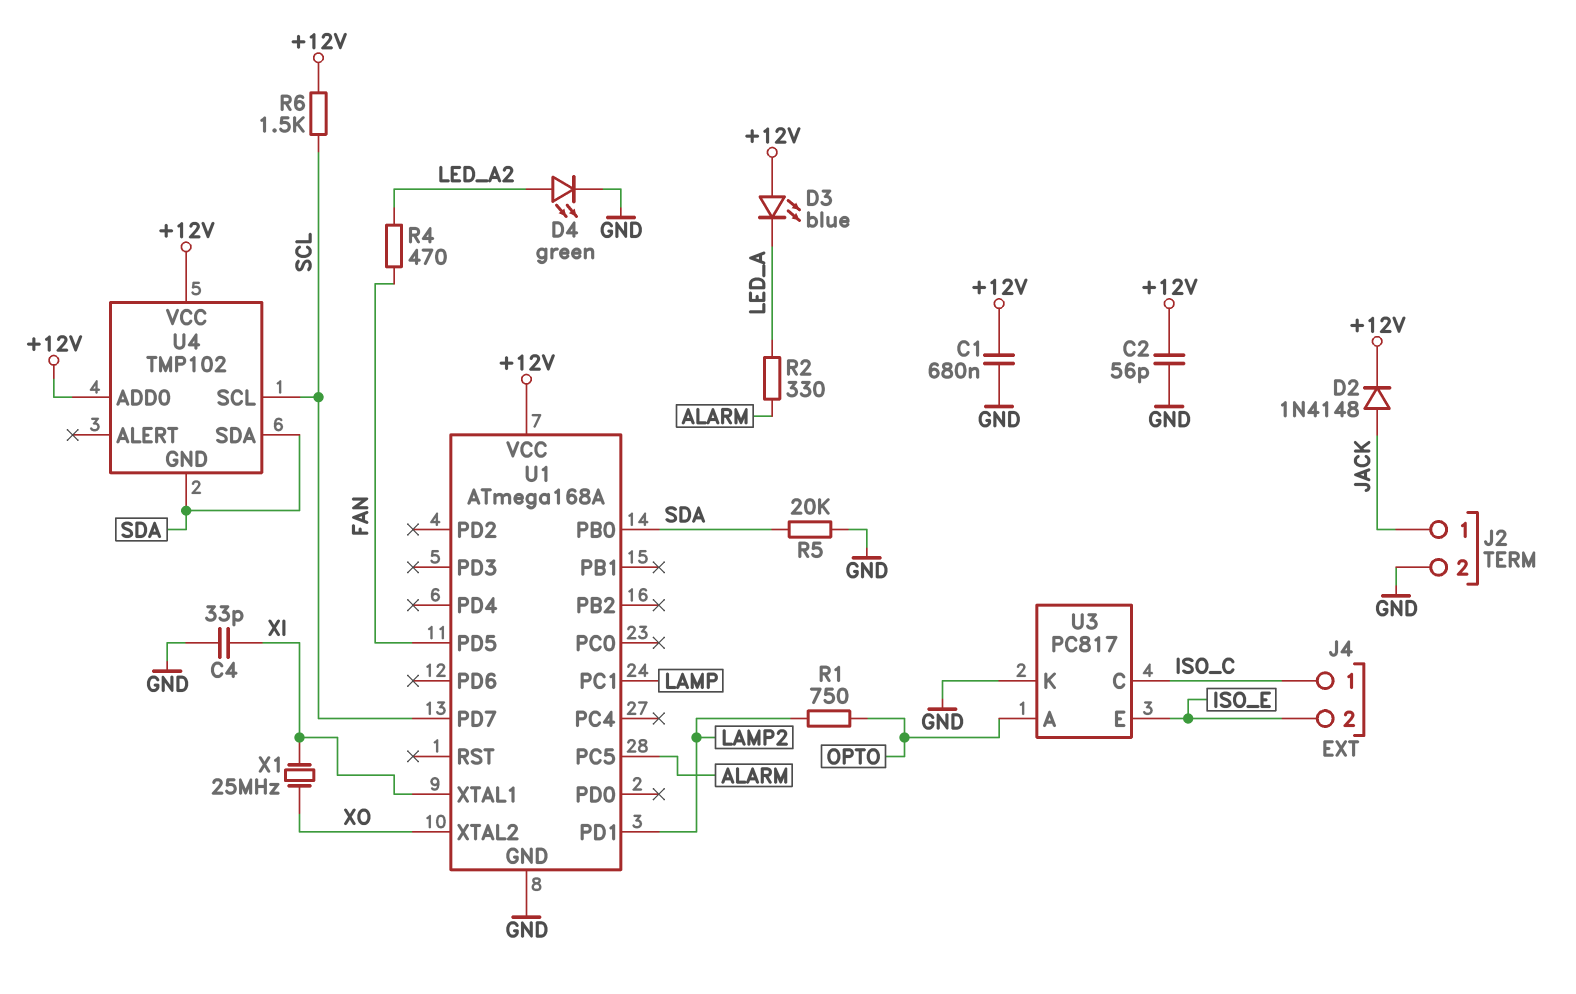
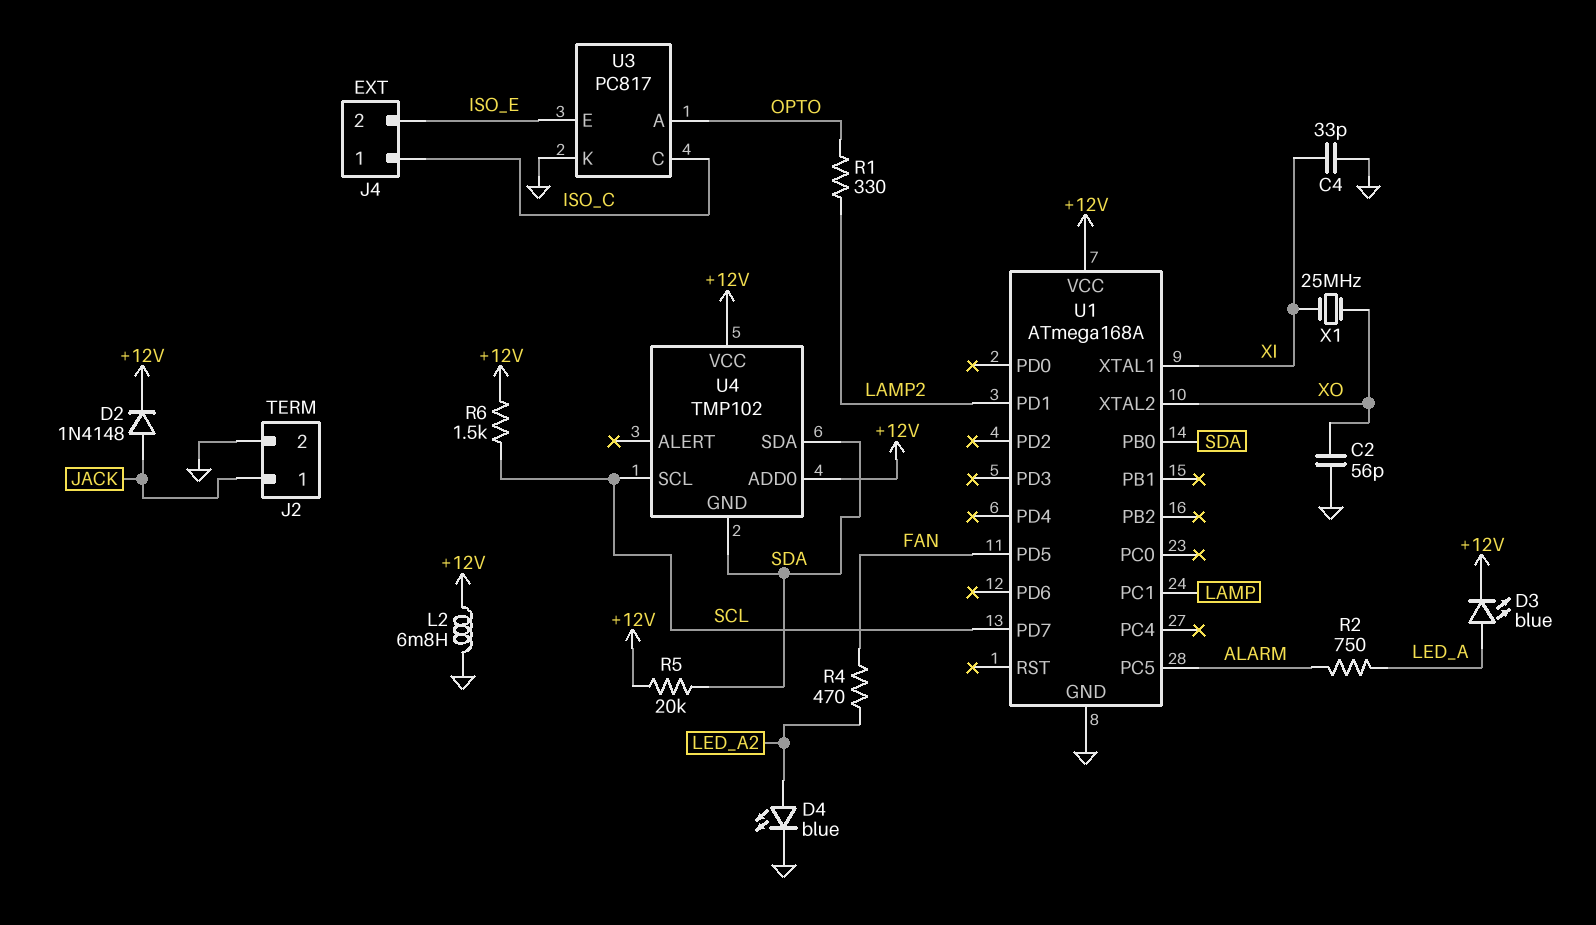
C1: 680nF (+12V, GND) -> none
C2: 56pF (+12V, GND) -> 56pF (GND, XO)
D3: LED blue (A +12V, K LED_A) -> LED blue (A LED_A, K +12V)
D4: LED green (A LED_A2, K GND) -> LED blue (A LED_A2, K GND)
L2: none -> 6.8mH (+12V, GND)
R1: 750 (LAMP2, OPTO) -> 330 (LAMP2, OPTO)
R2: 330 (ALARM, LED_A) -> 750 (ALARM, LED_A)
R5: 20k (GND, SDA) -> 20k (+12V, SDA)

